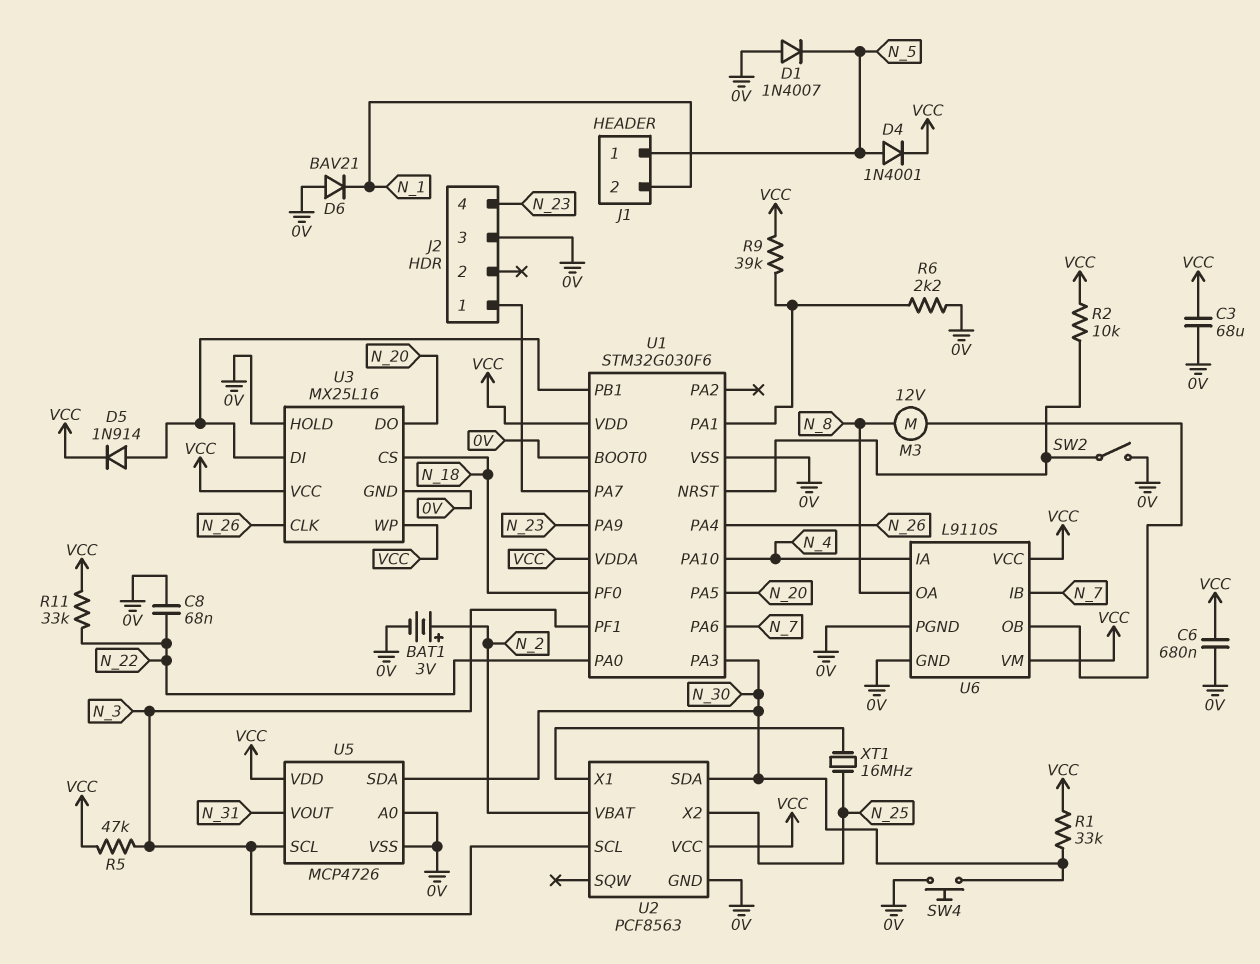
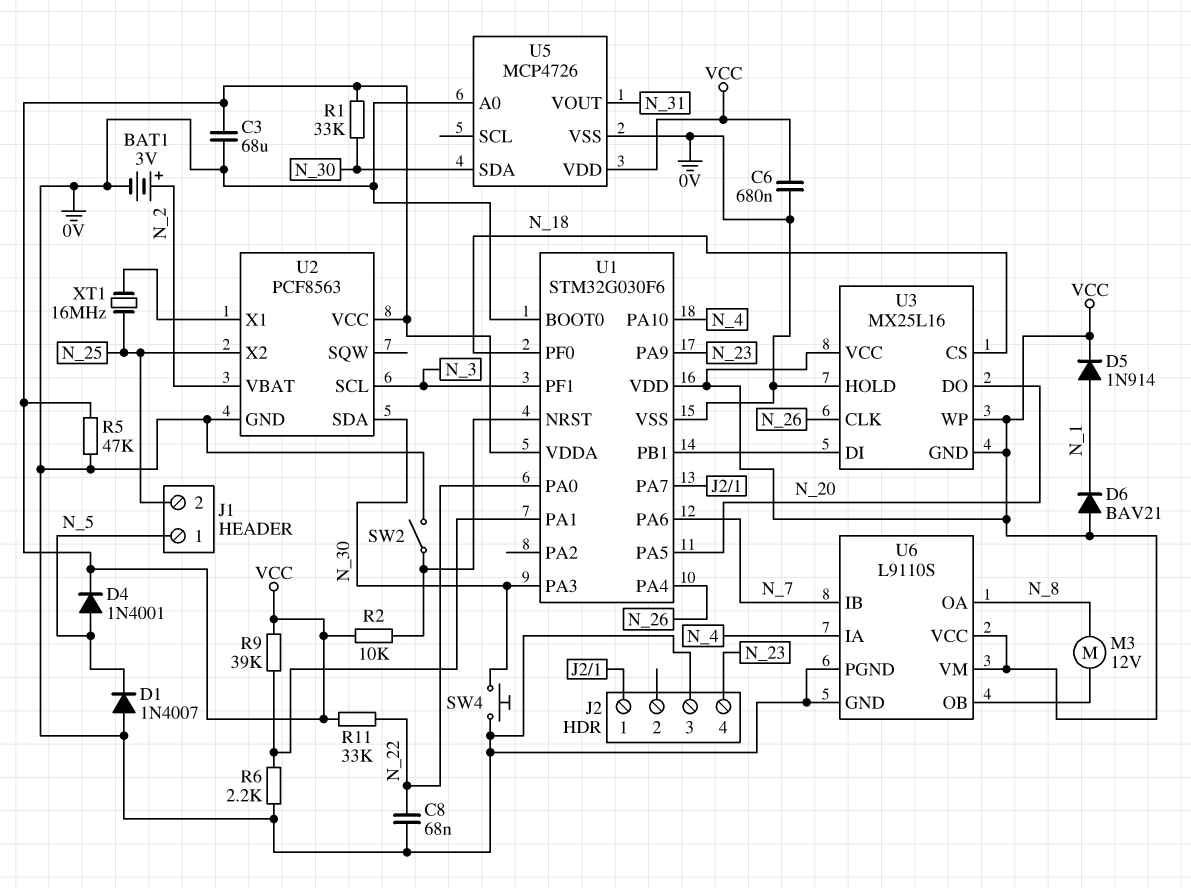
D5: diode 1N914 (A U1/PB1, K VCC) -> diode 1N914 (A N_1, K VCC)
D6: diode BAV21 (A 0V, K N_1) -> diode BAV21 (A VCC, K N_1)
J1 pin 2: N_1 -> N_25
R5: 47k (N_3, VCC) -> 47k (0V, VCC)
U3 pin GND: 0V -> VCC
U5 pin SCL: N_3 -> none

